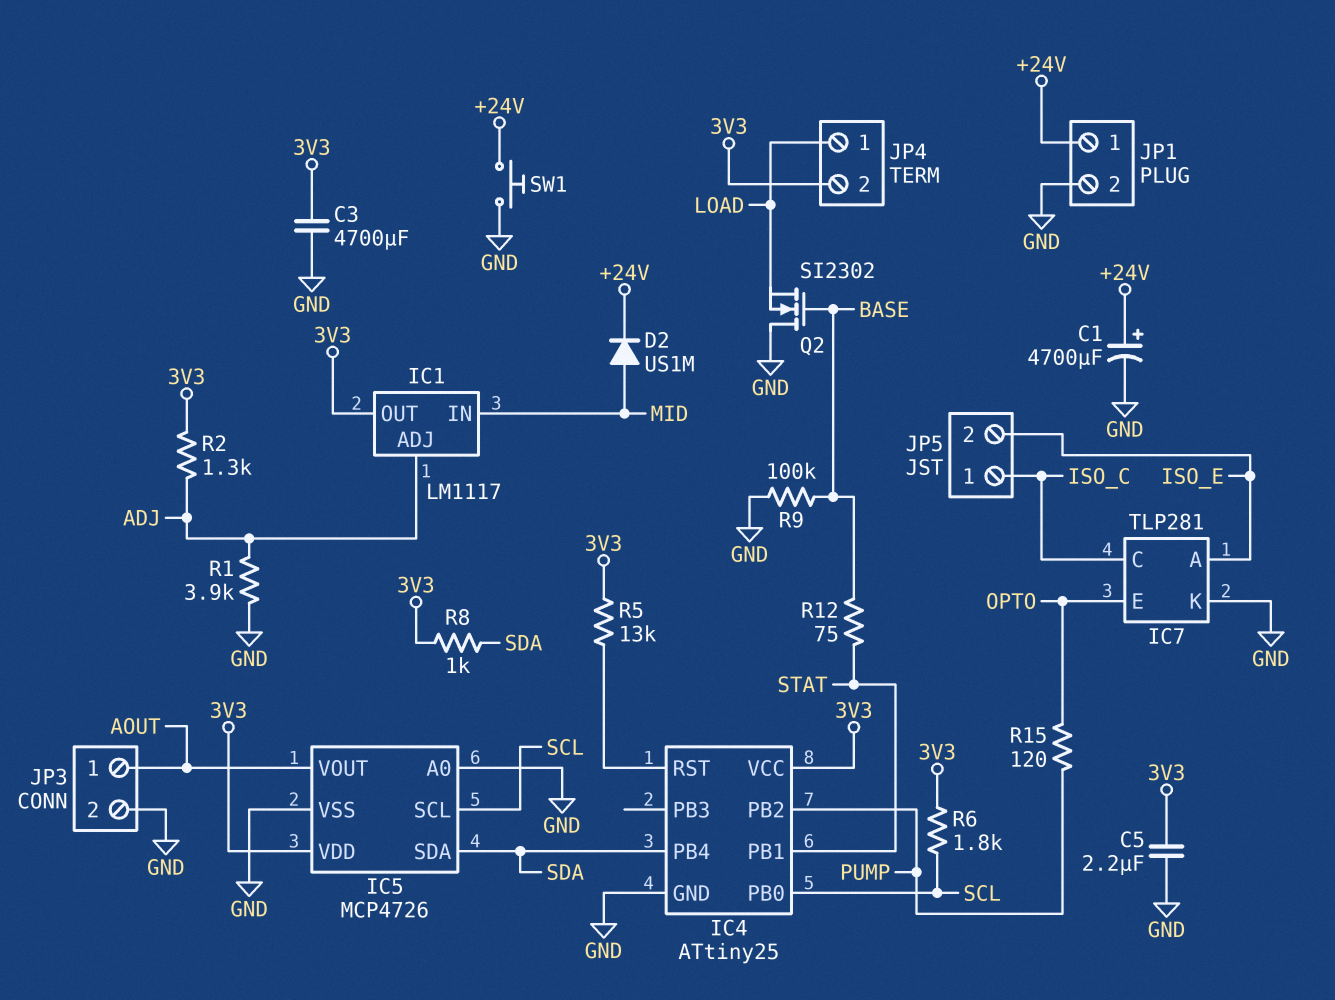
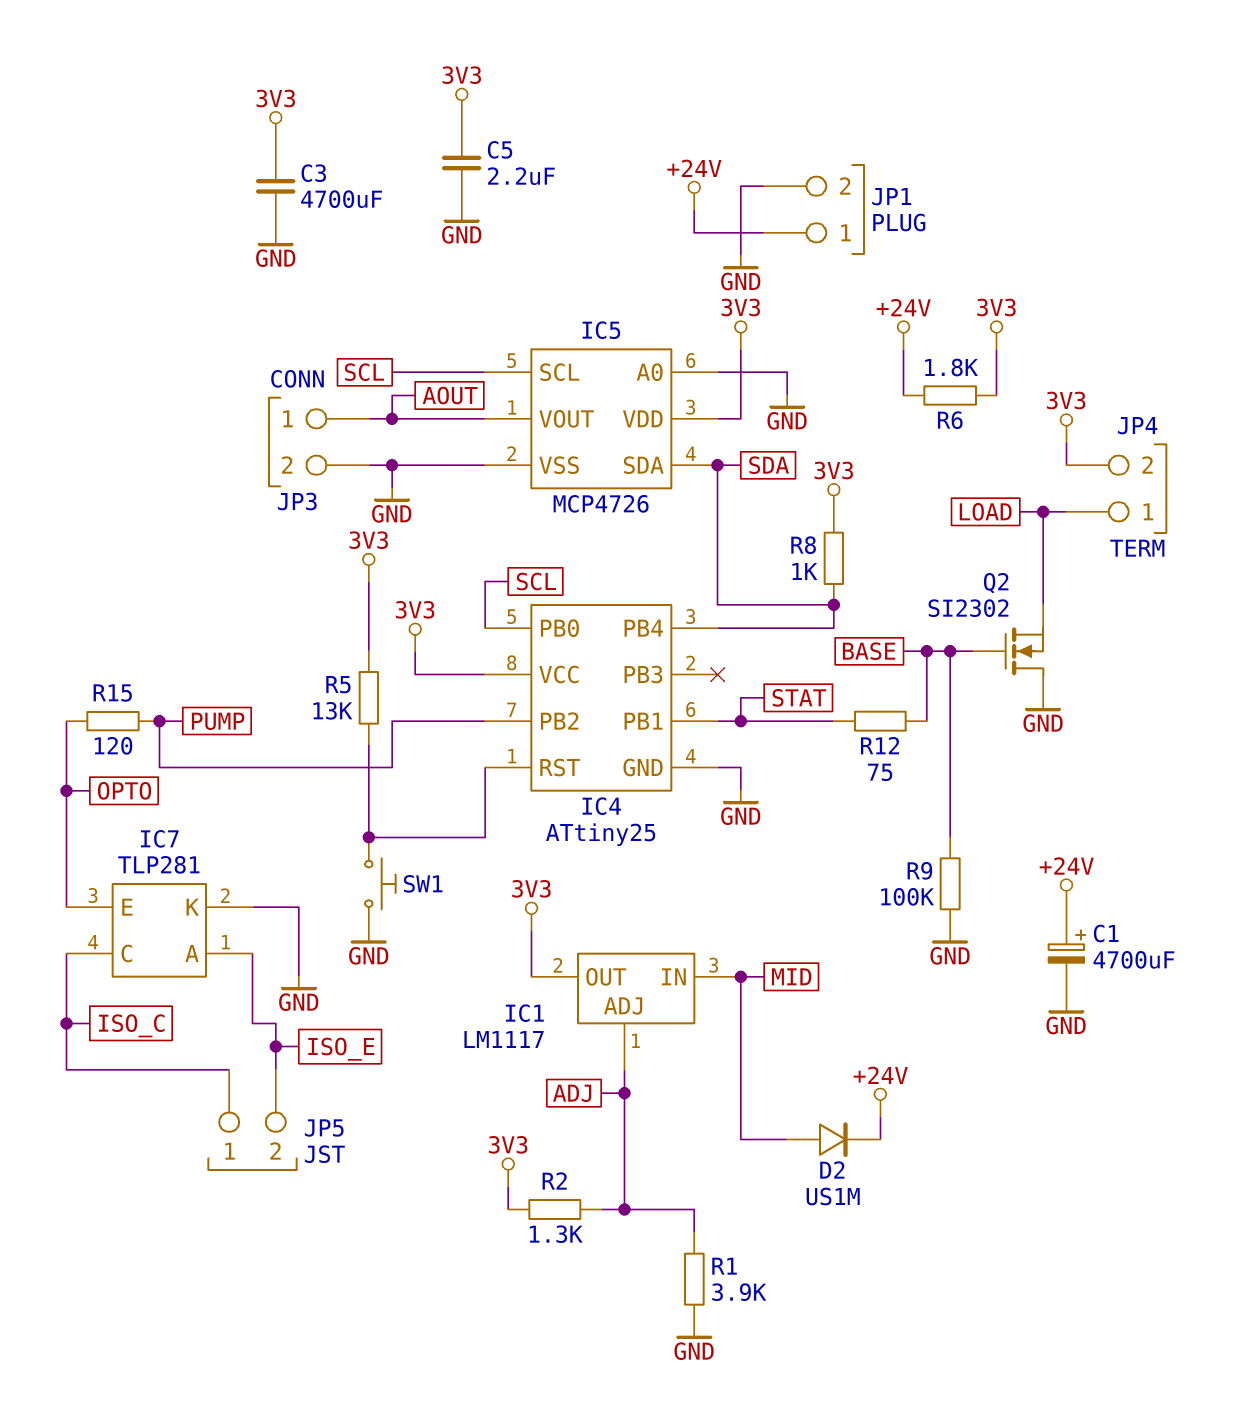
R6: 1.8k (3V3, SCL) -> 1.8k (+24V, 3V3)
SW1: button (+24V, GND) -> button (GND, IC4/RST)

